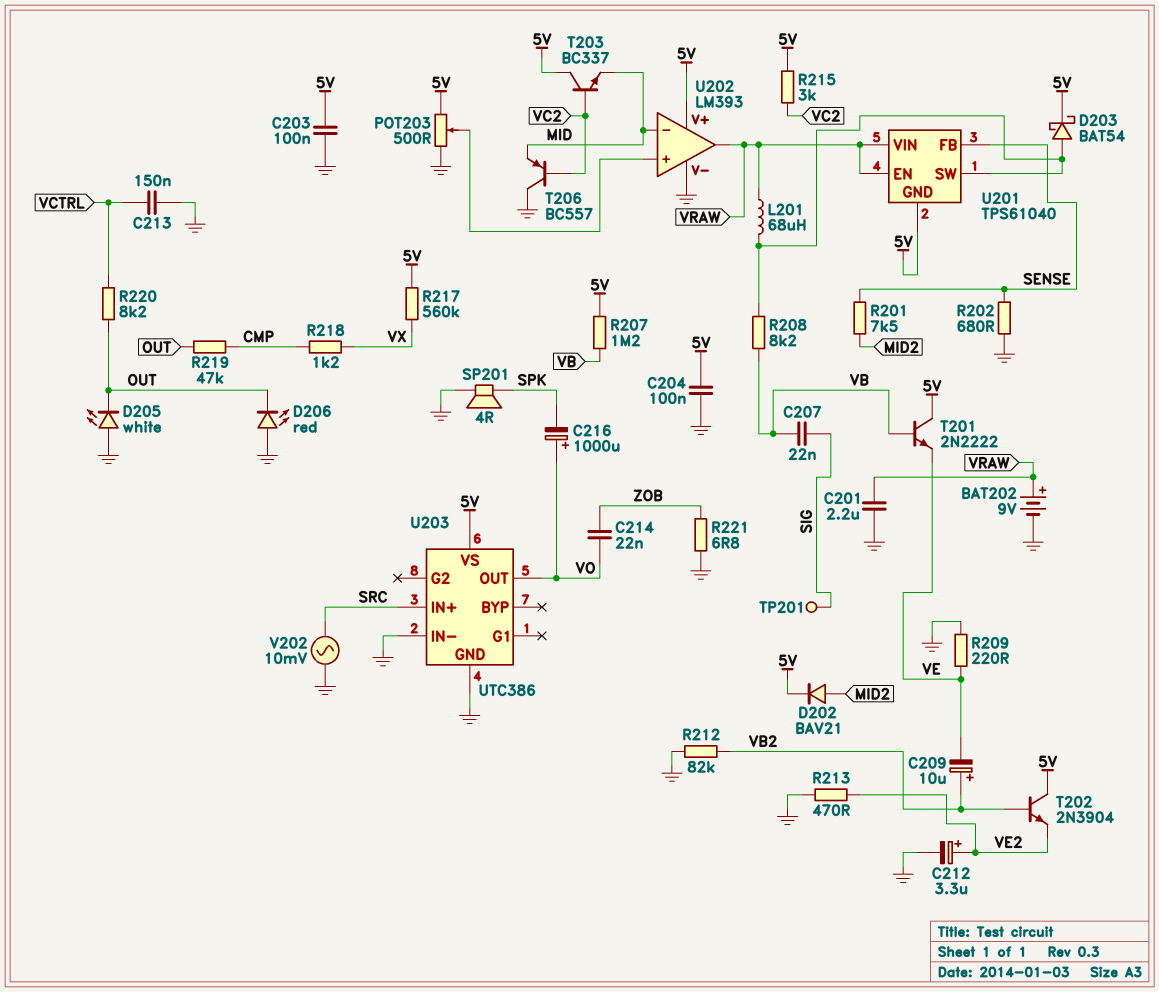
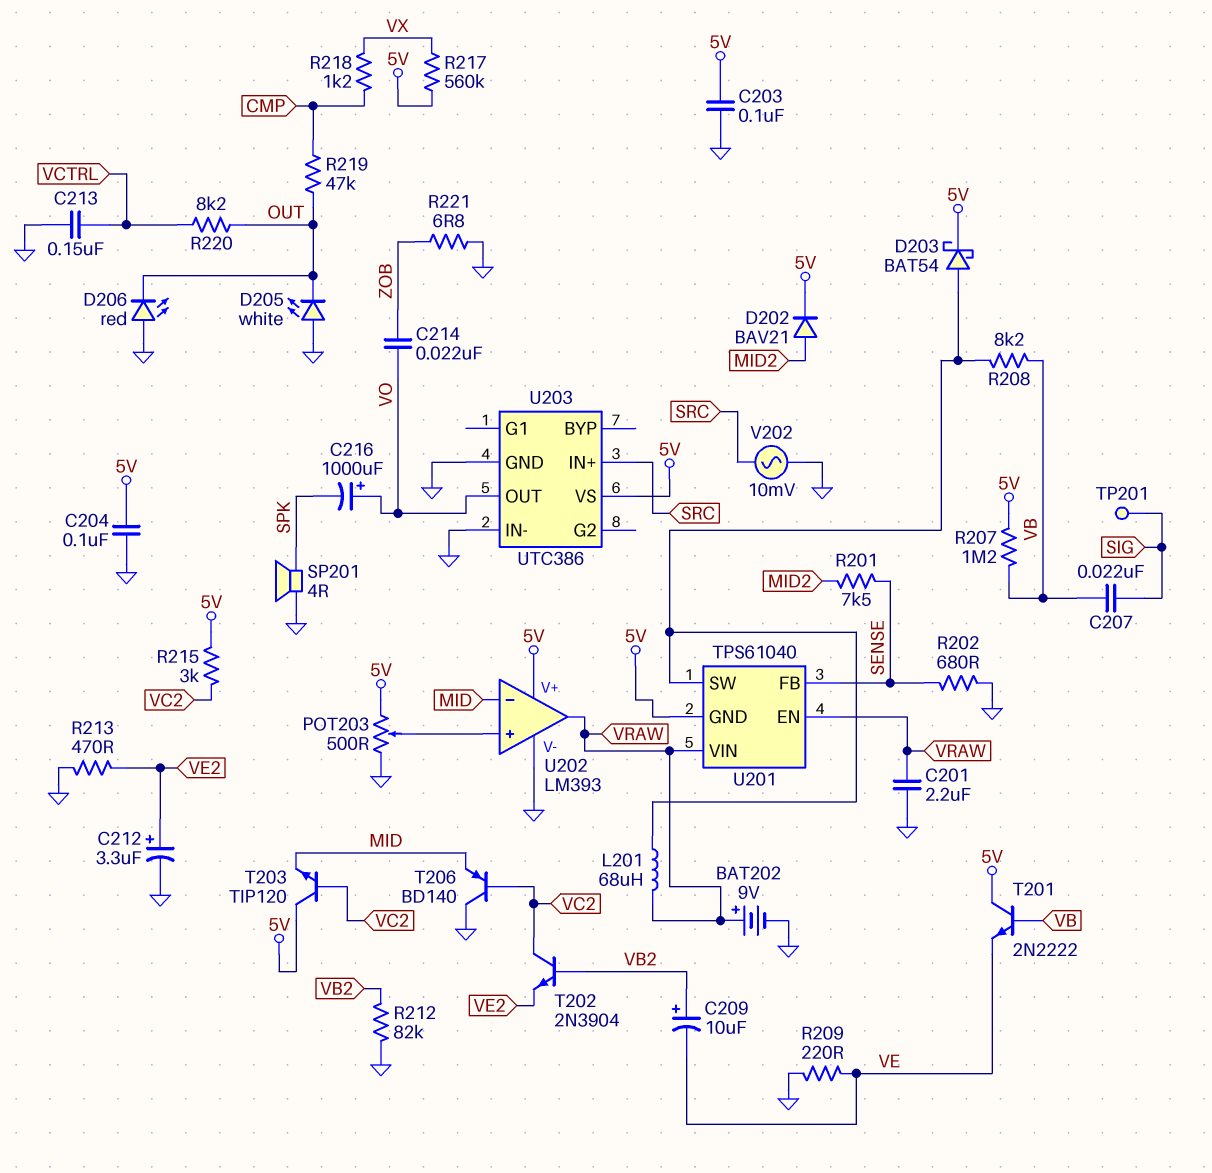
T202: NPN 2N3904 (B VB2, C 5V, E VE2) -> NPN 2N3904 (B VB2, C VC2, E VE2)
T203: NPN BC337 (B VC2, C 5V, E MID) -> NPN TIP120 (B VC2, C 5V, E MID)
T206: PNP BC557 (B VC2, C GND, E MID) -> PNP BD140 (B VC2, C GND, E MID)

